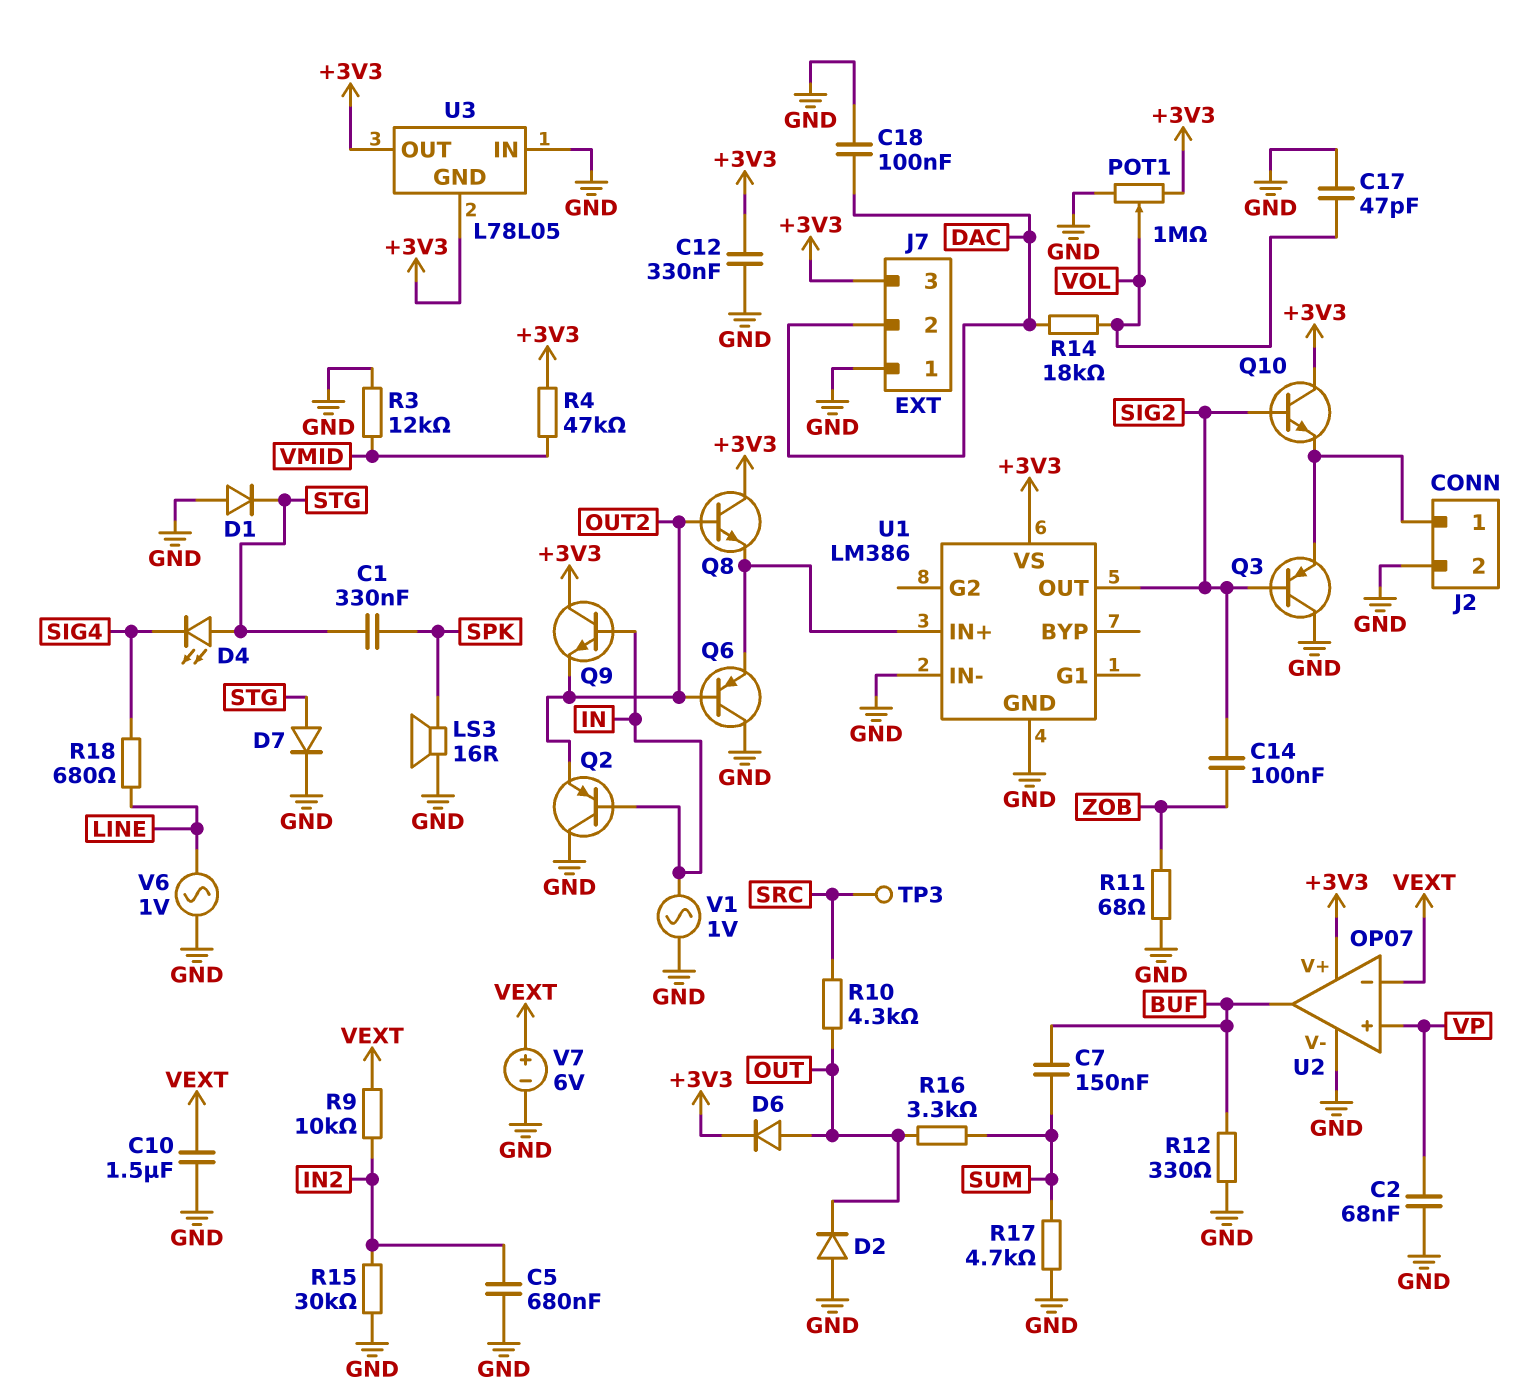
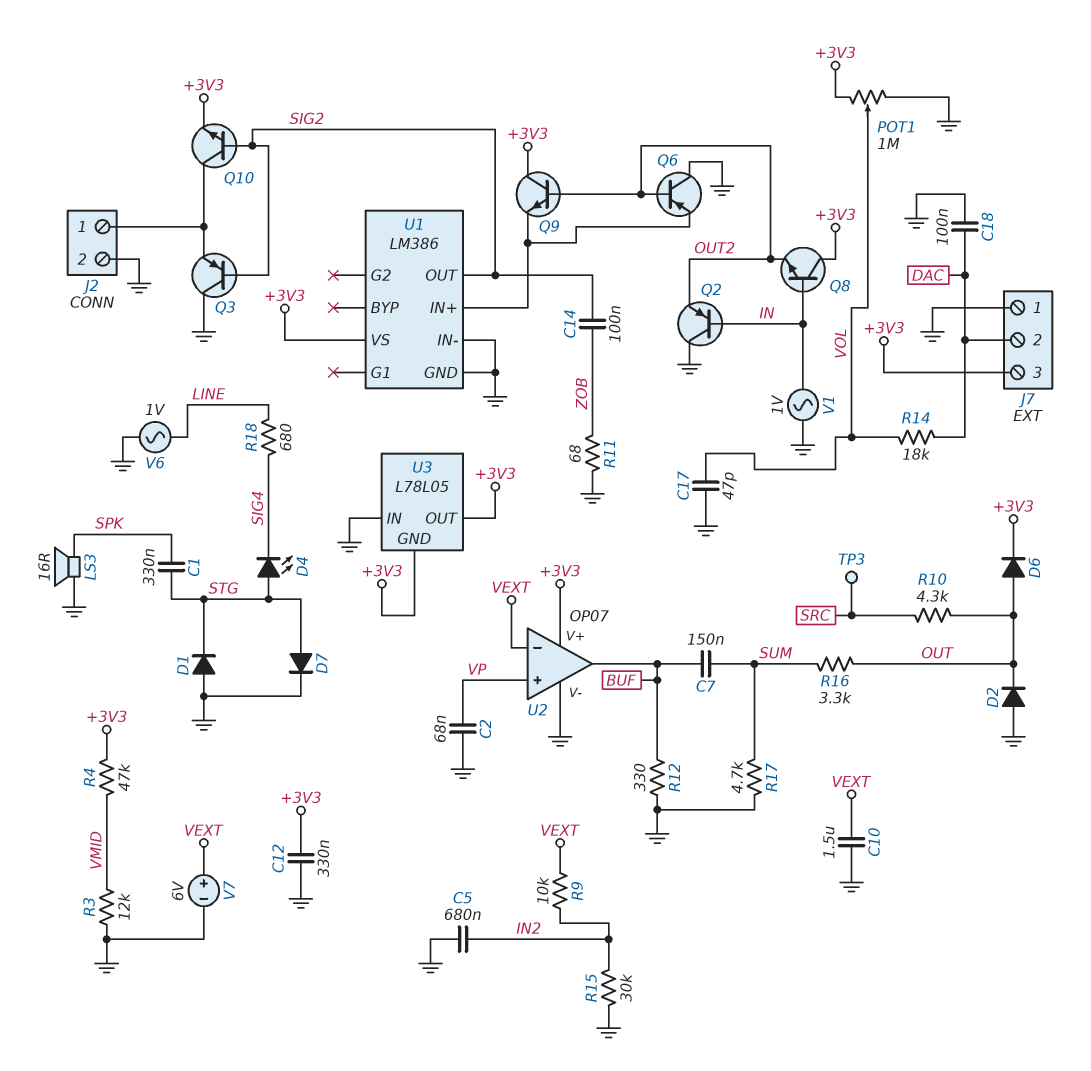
Q8: NPN (B OUT2, C +3V3, E U1/IN+) -> NPN (B IN, C +3V3, E OUT2)
Q9: NPN (B IN, C +3V3, E OUT2) -> NPN (B OUT2, C +3V3, E U1/IN+)
Q10: NPN (B SIG2, C +3V3, E J2/1) -> NPN (B SIG2, C J2/1, E +3V3)

